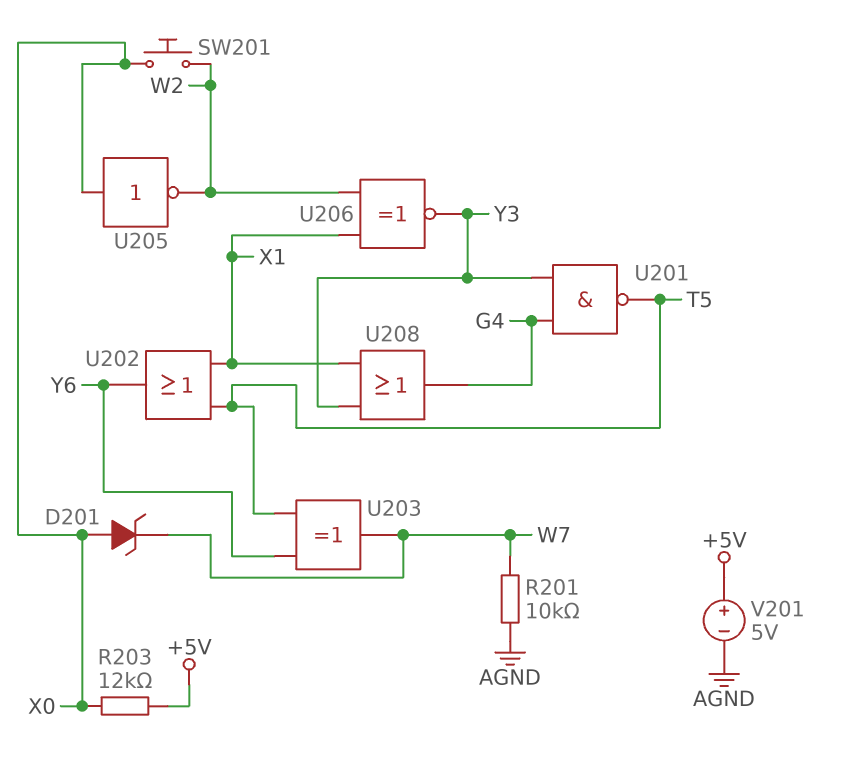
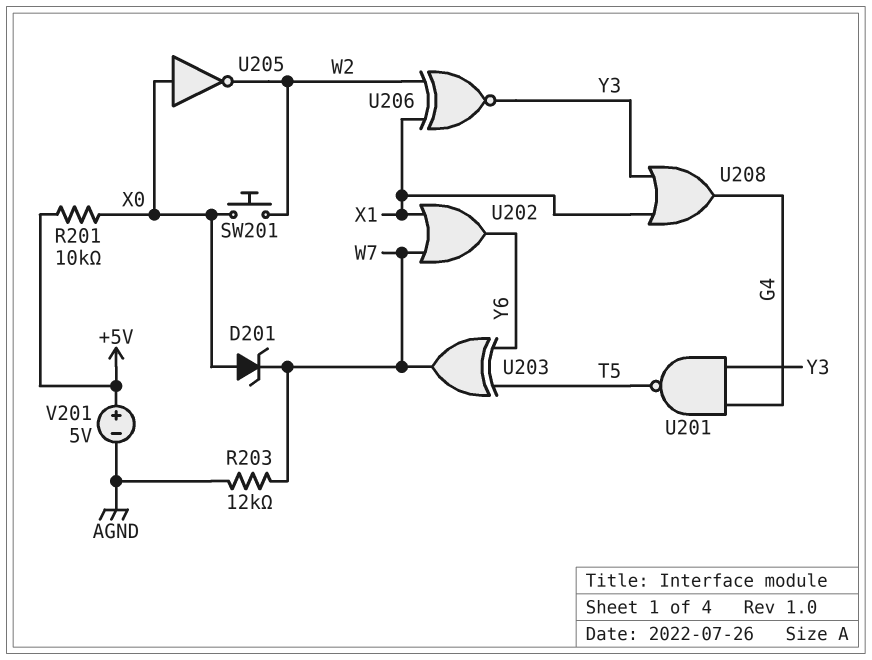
R201: 10k (AGND, W7) -> 10k (+5V, X0)
R203: 12k (+5V, X0) -> 12k (AGND, W7)
U202: OR (in T5, in X1, out Y6) -> OR (in W7, in X1, out Y6)

